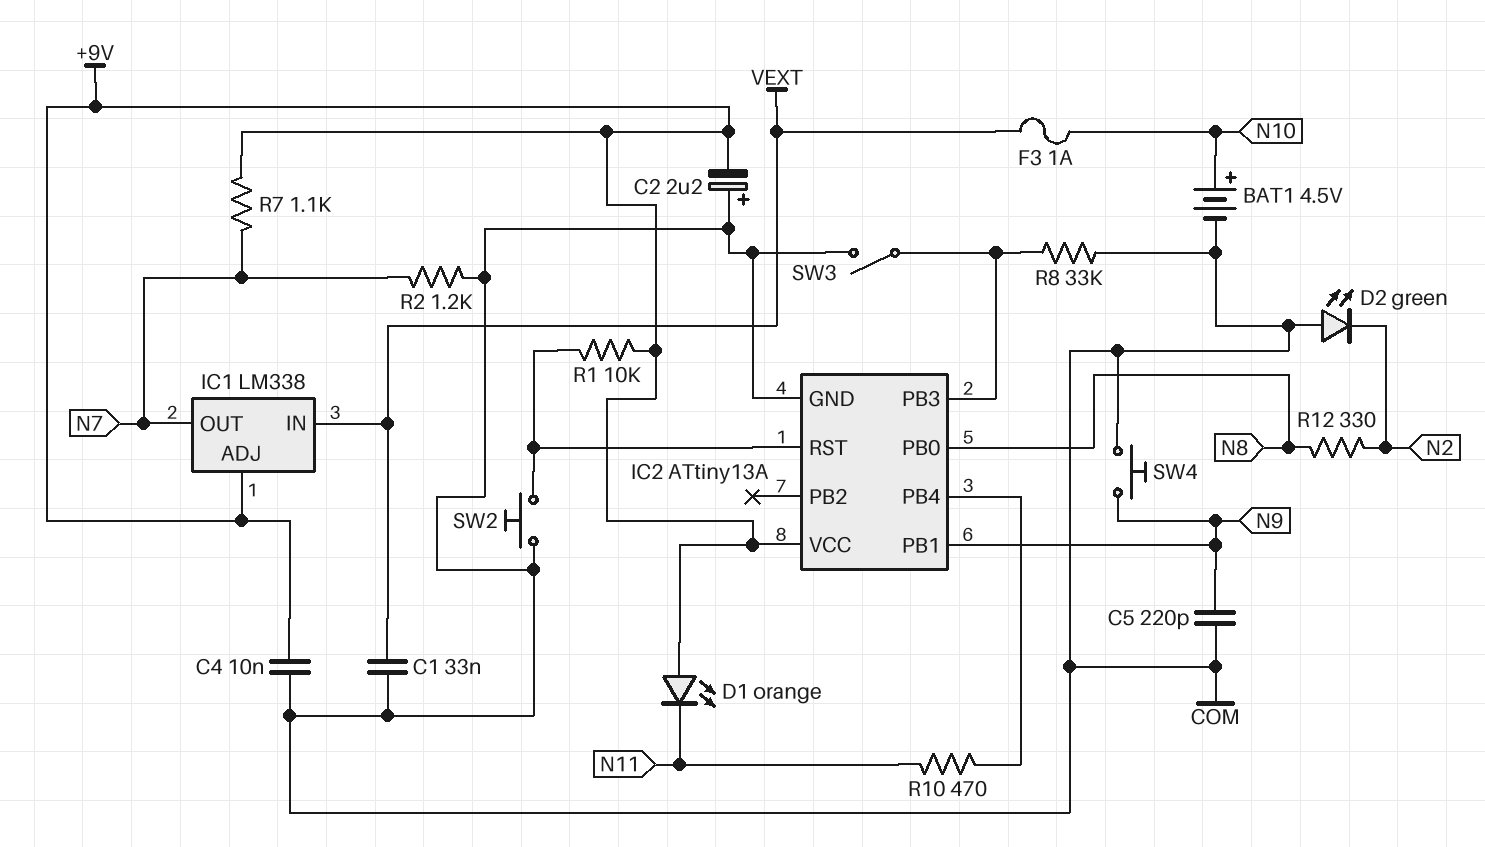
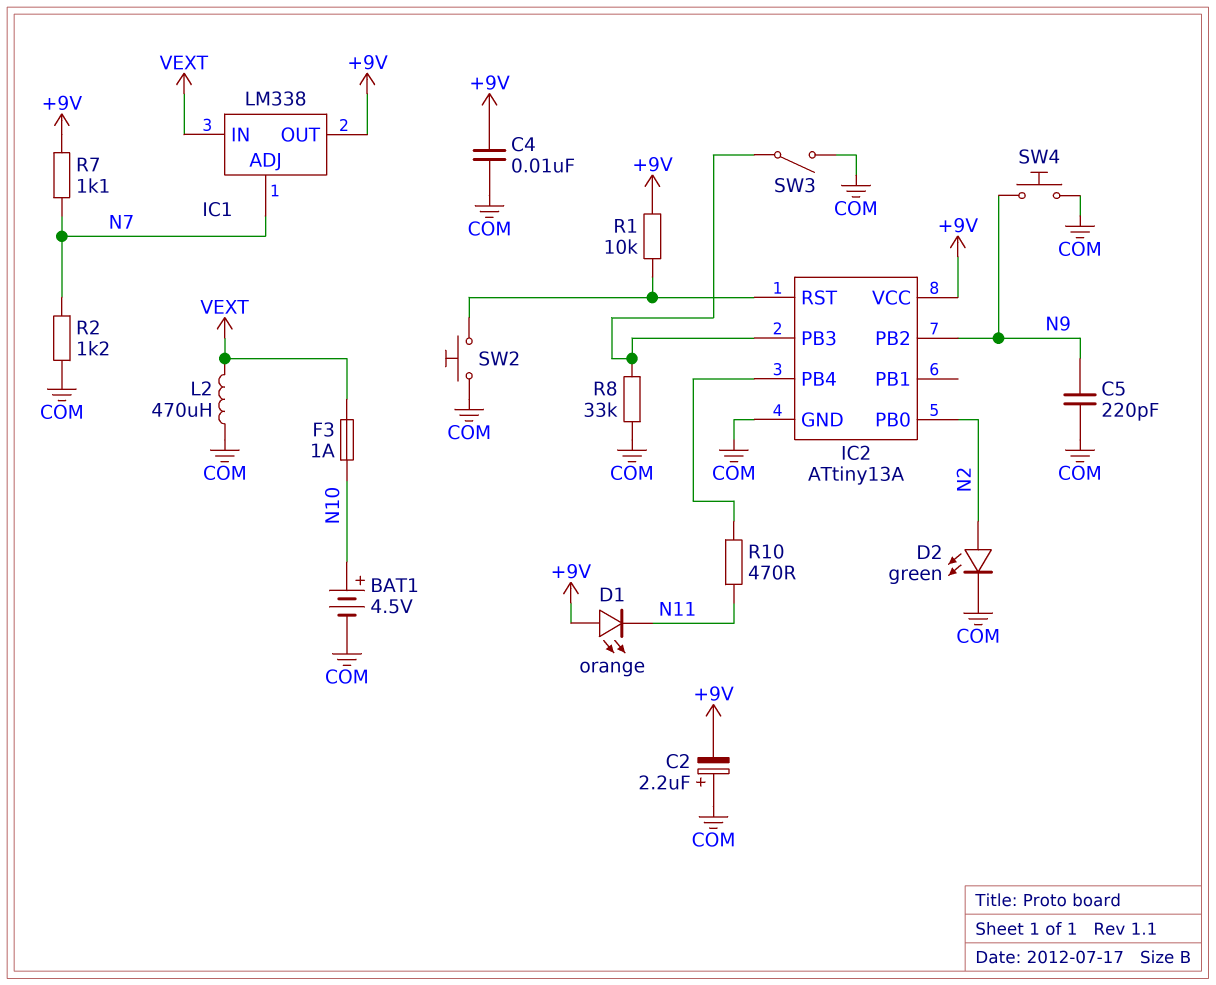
C1: 33nF (COM, VEXT) -> none
D2: LED green (A COM, K N2) -> LED green (A N2, K COM)
IC1 pin ADJ: +9V -> N7
IC1 pin OUT: N7 -> +9V
IC2 pin PB0: N8 -> N2
IC2 pin PB1: N9 -> none
IC2 pin PB2: none -> N9
L2: none -> 470uH (COM, VEXT)
R12: 330 (N2, N8) -> none

